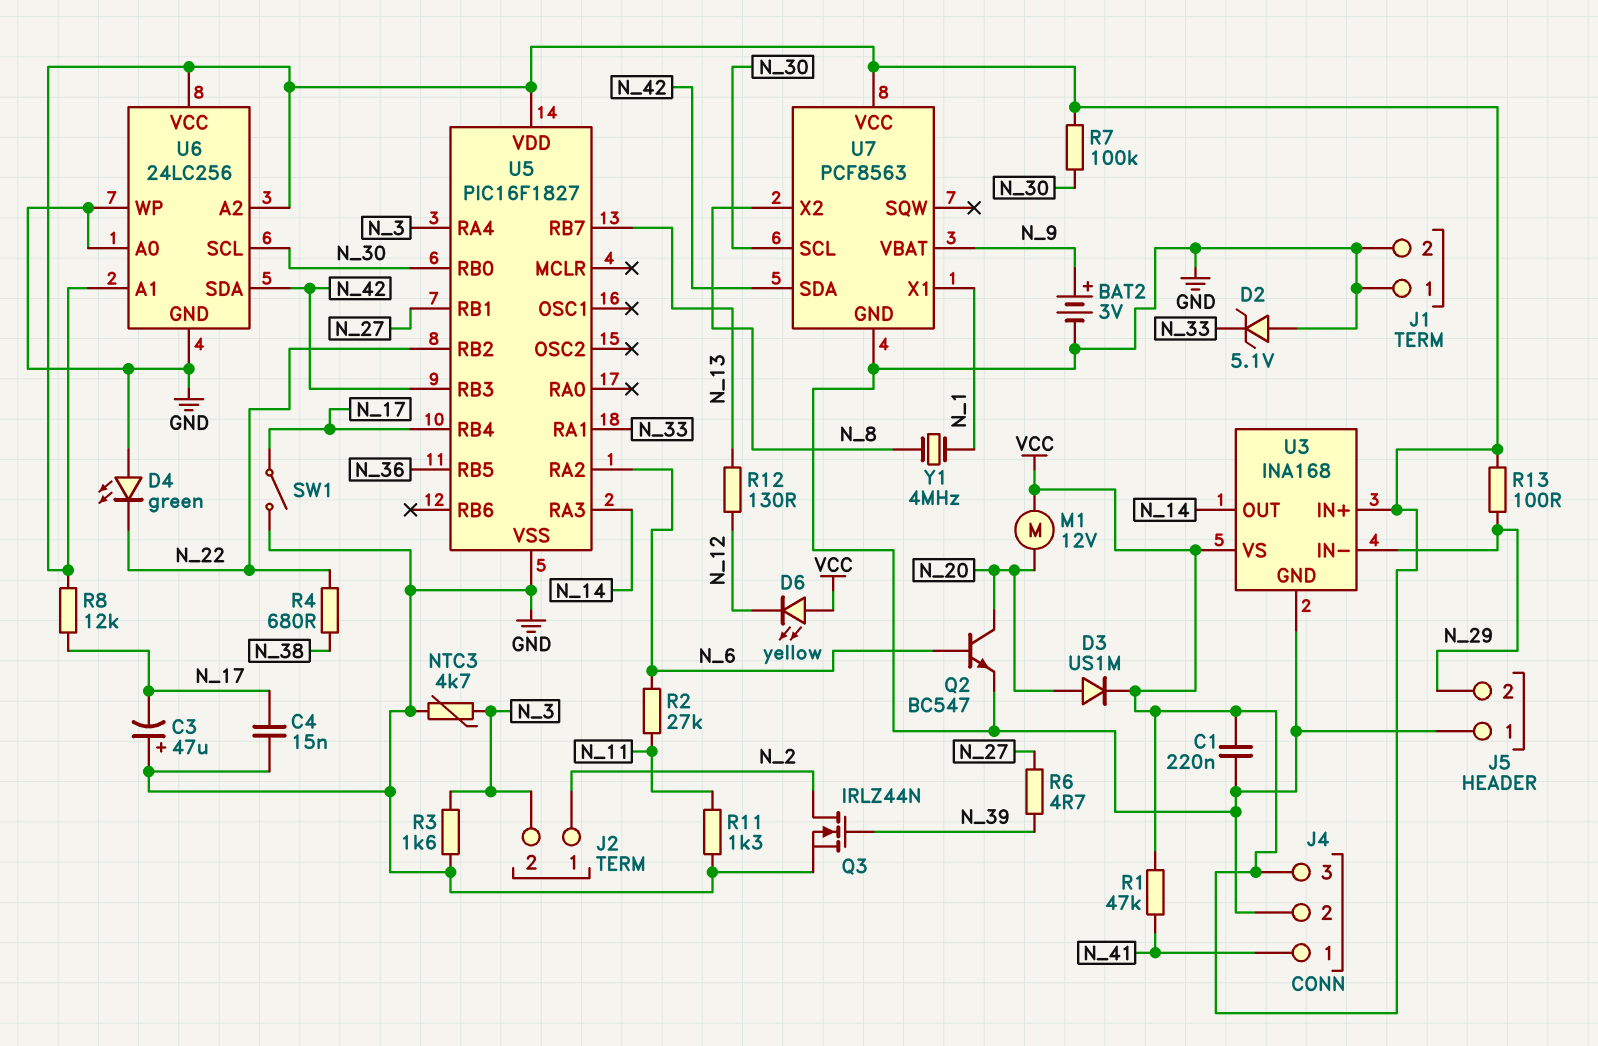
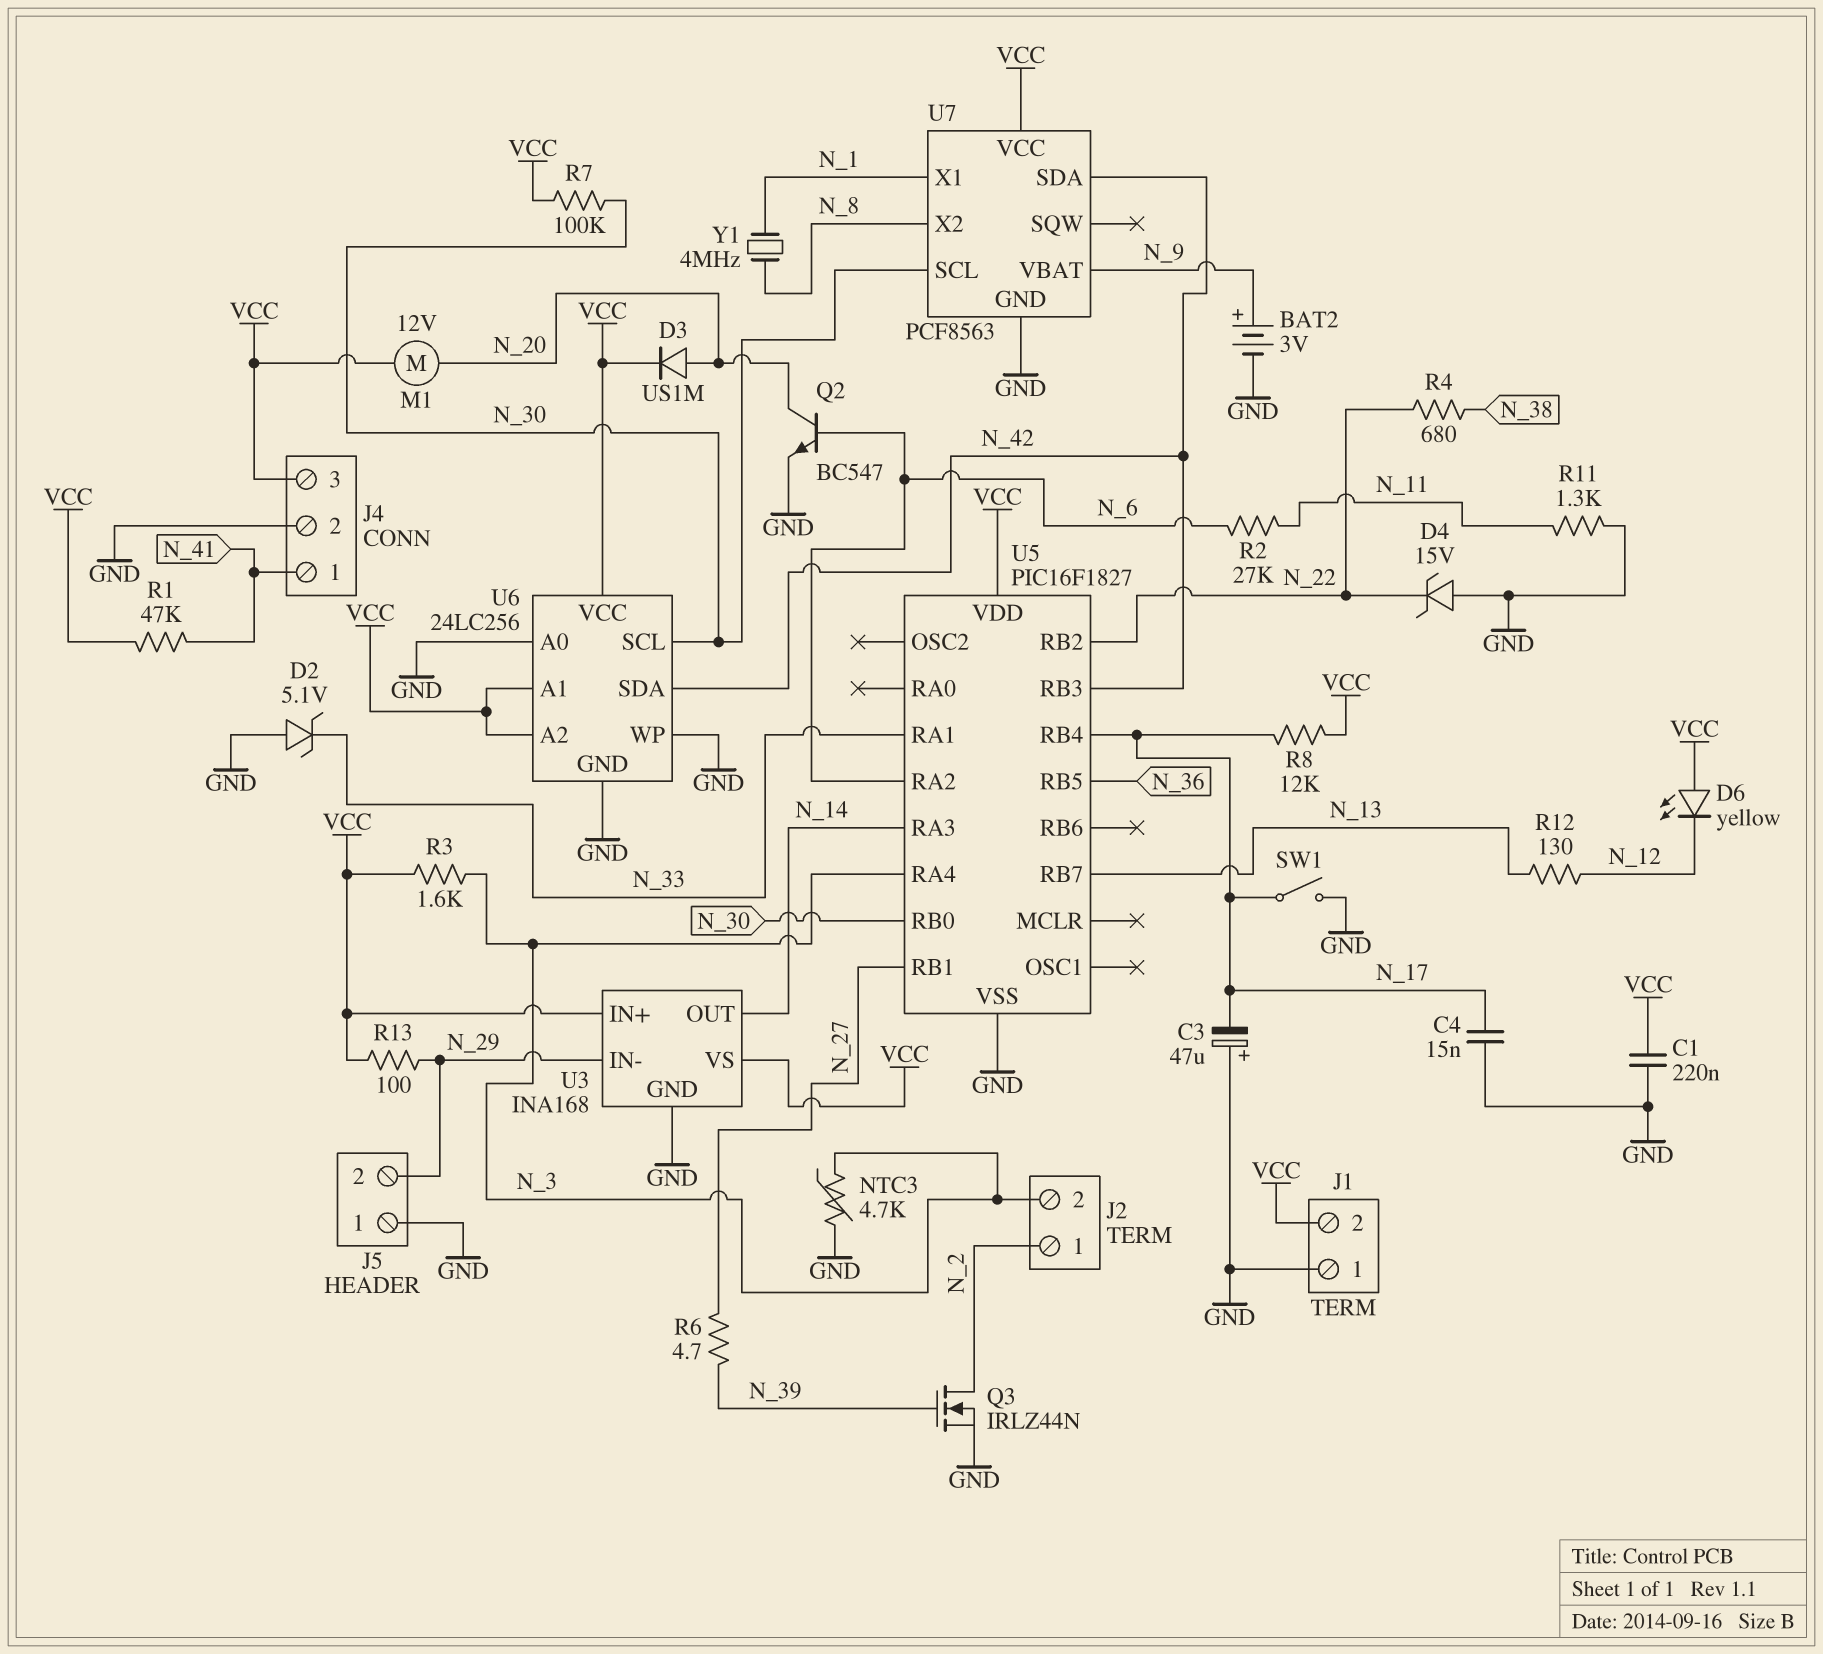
D4: LED green (A GND, K N_22) -> zener 15V (A GND, K N_22)
J1 pin 2: GND -> VCC
R3: 1.6k (GND, N_3) -> 1.6k (N_3, VCC)

